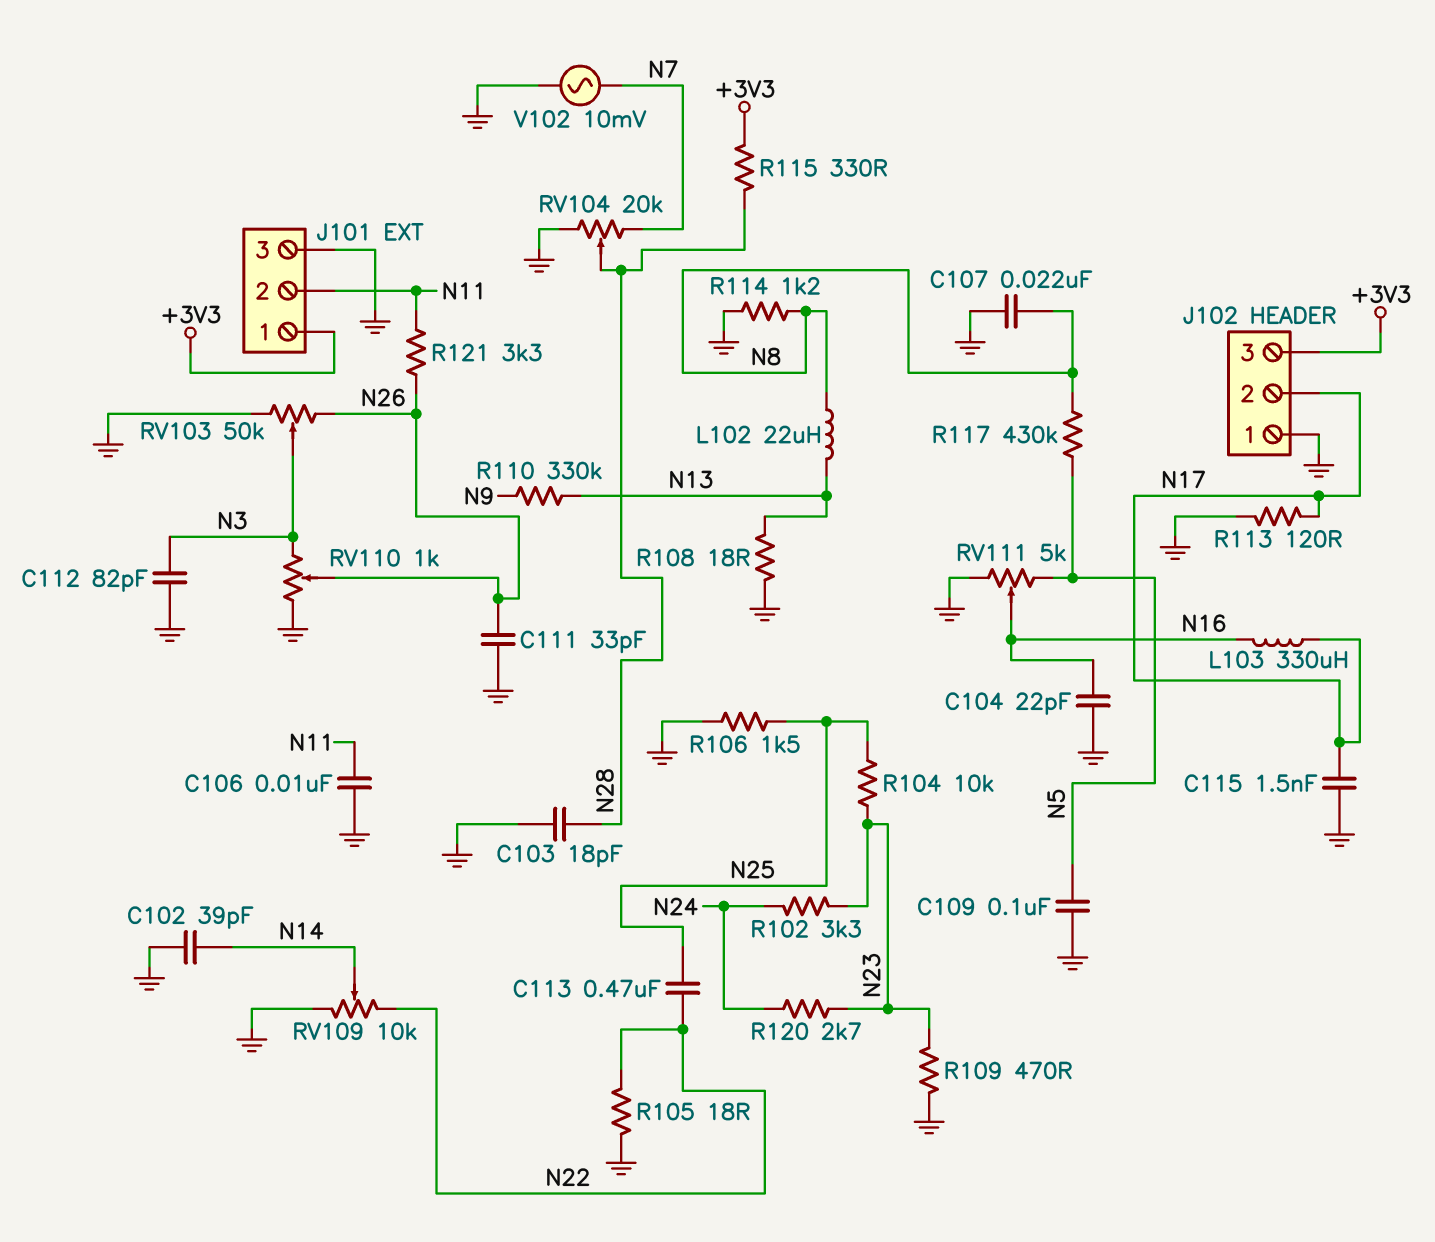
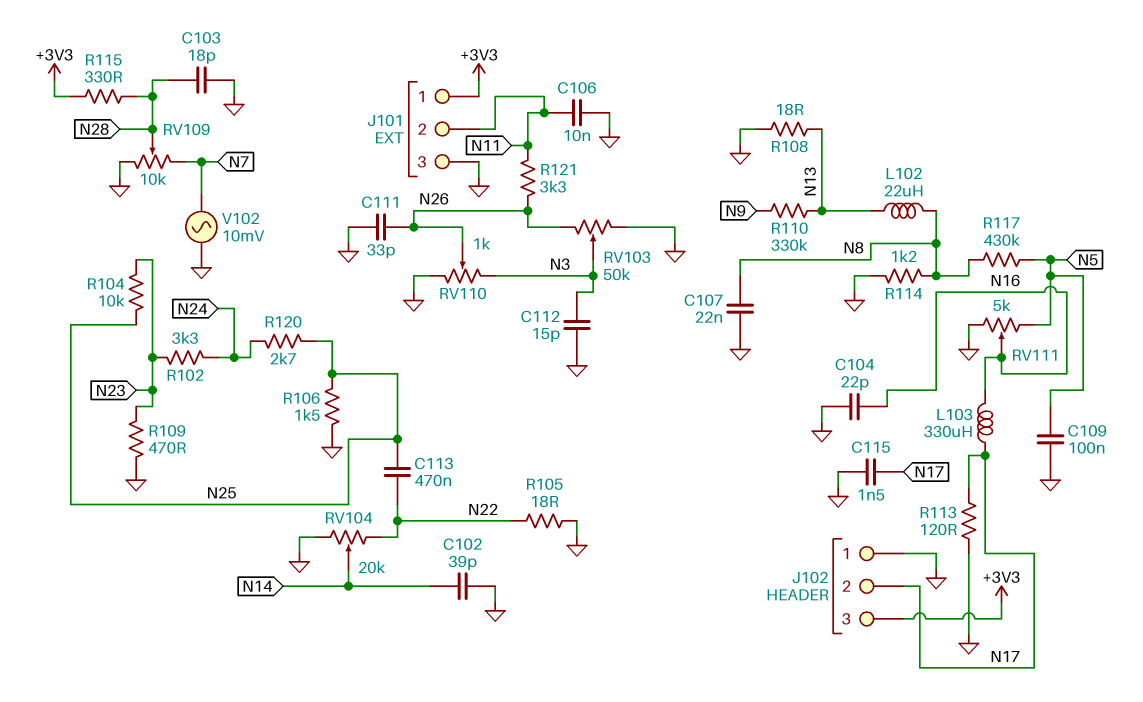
C112: 82pF (GND, N3) -> 15pF (GND, N3)
R120: 2.7k (N23, N24) -> 2.7k (N24, N25)
RV104: 20k (GND, N7, wiper N28) -> 20k (GND, N22, wiper N14)
RV109: 10k (GND, N22, wiper N14) -> 10k (GND, N7, wiper N28)

